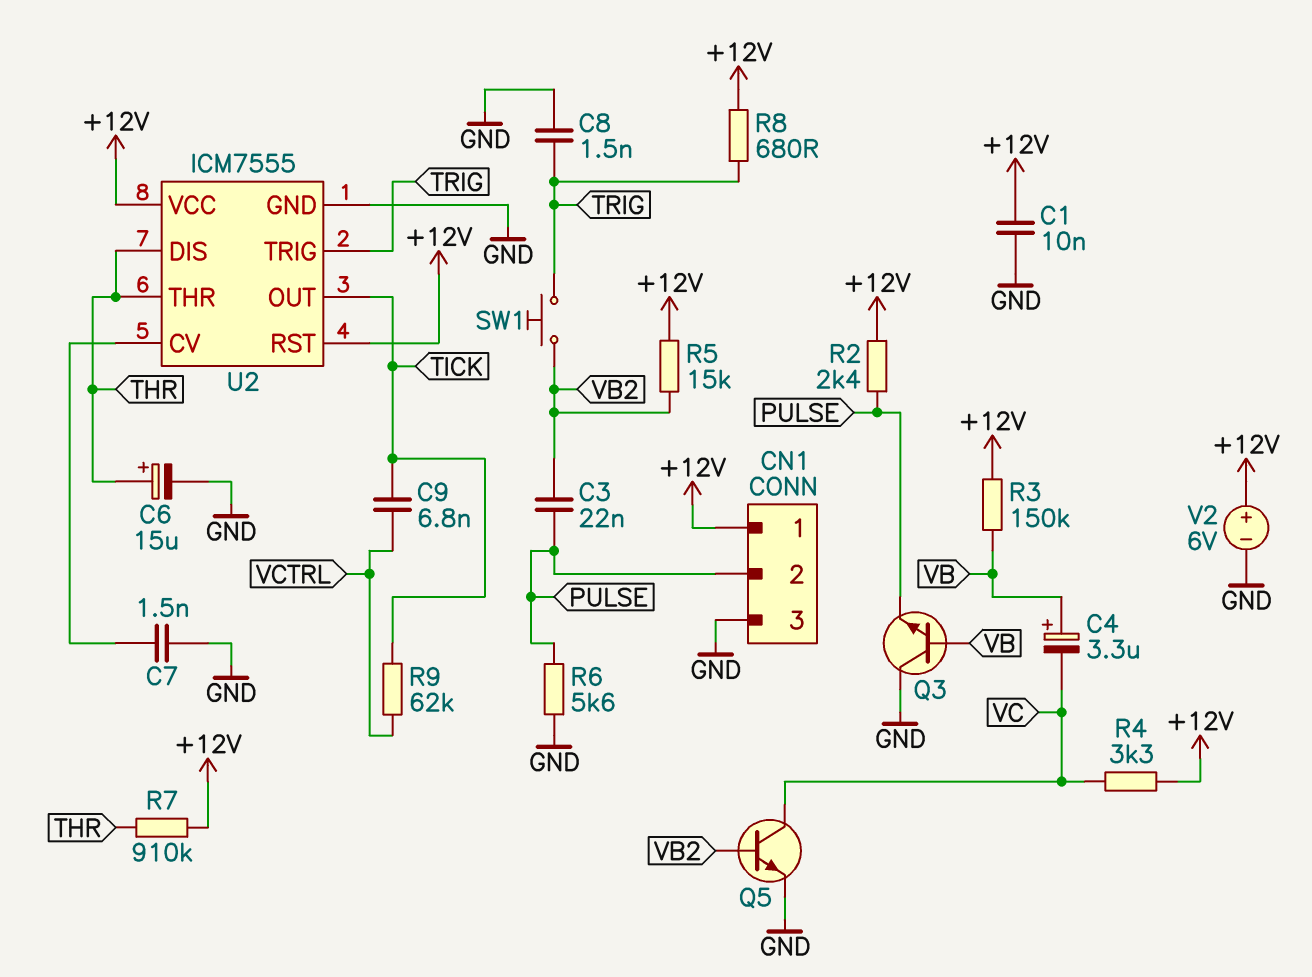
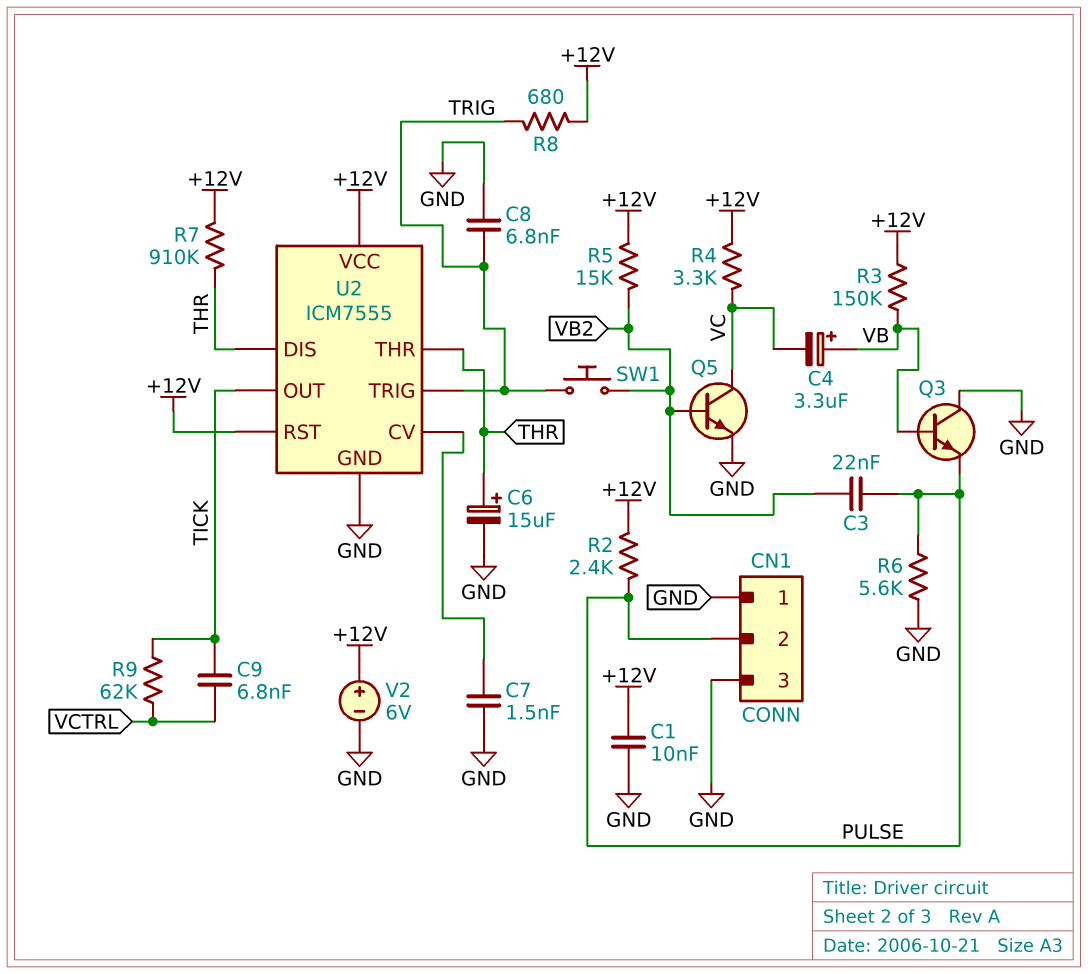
C8: 1.5nF (GND, TRIG) -> 6.8nF (GND, TRIG)
CN1 pin 1: +12V -> GND

